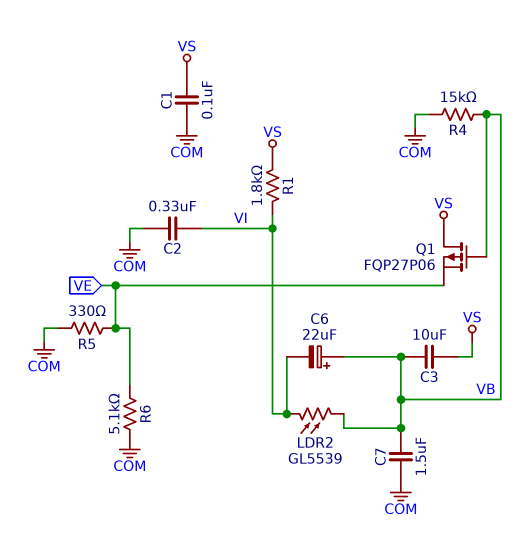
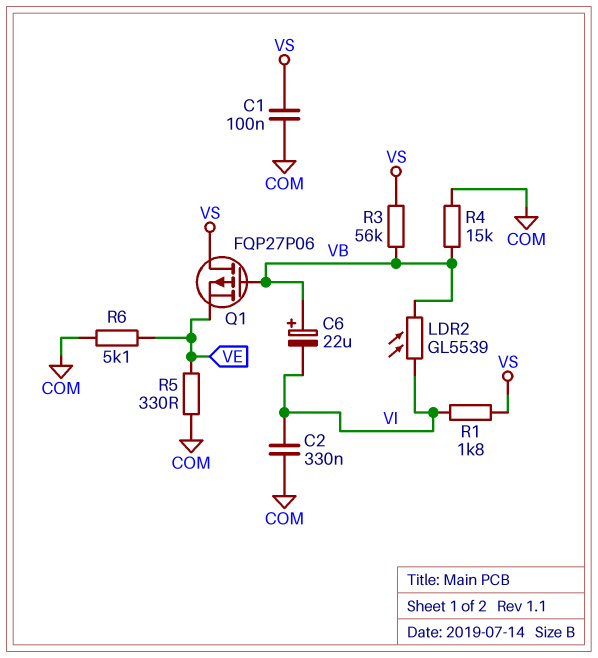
C3: 10uF (VB, VS) -> none
C7: 1.5uF (COM, VB) -> none
R3: none -> 56k (VB, VS)

